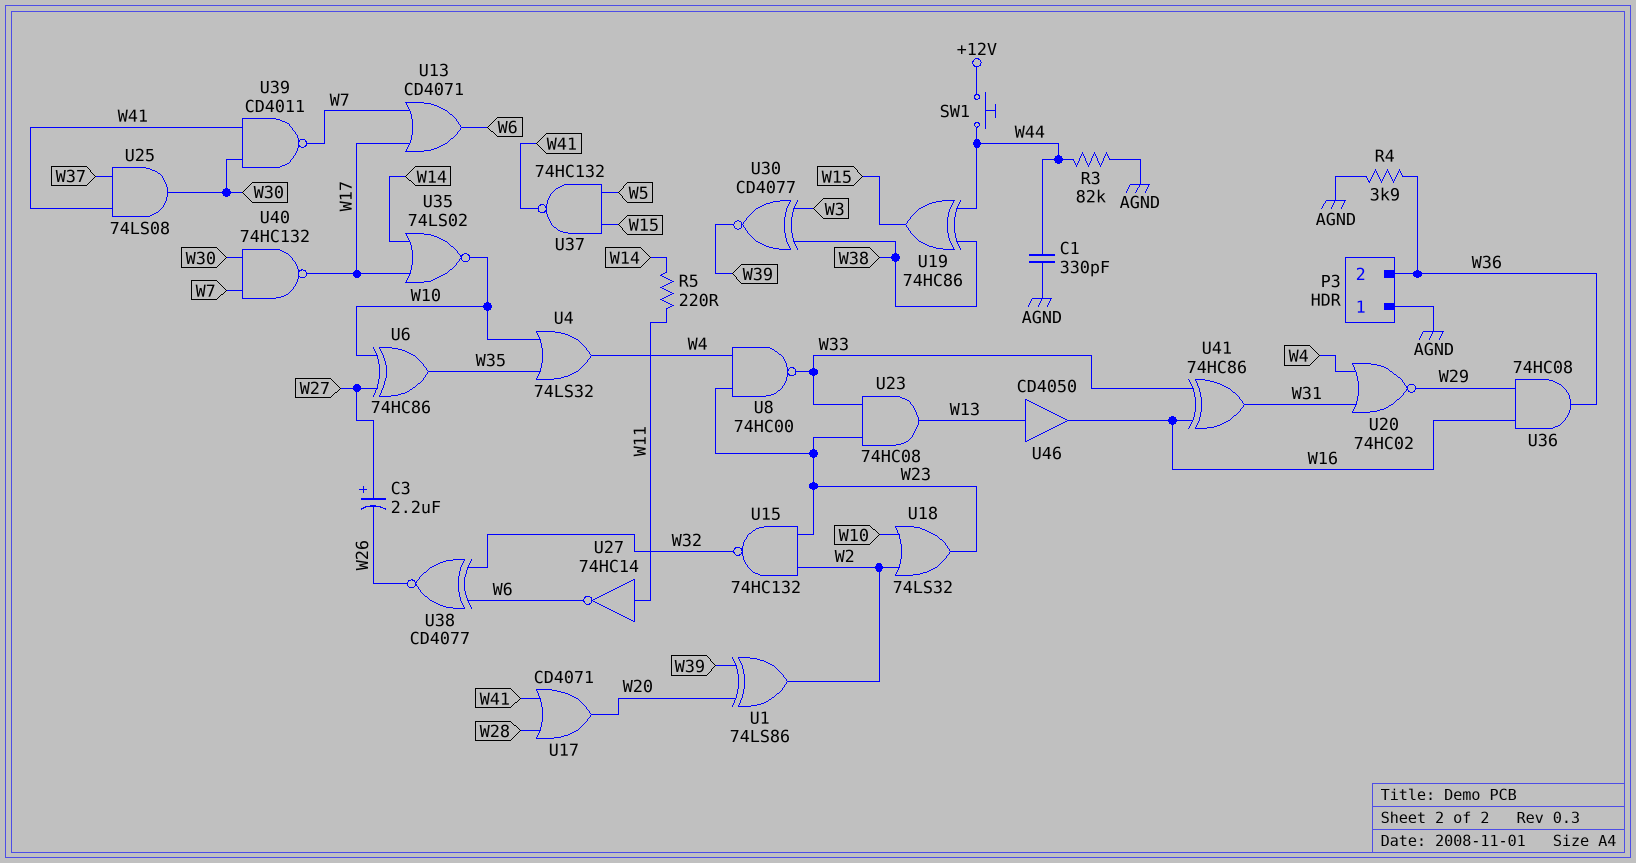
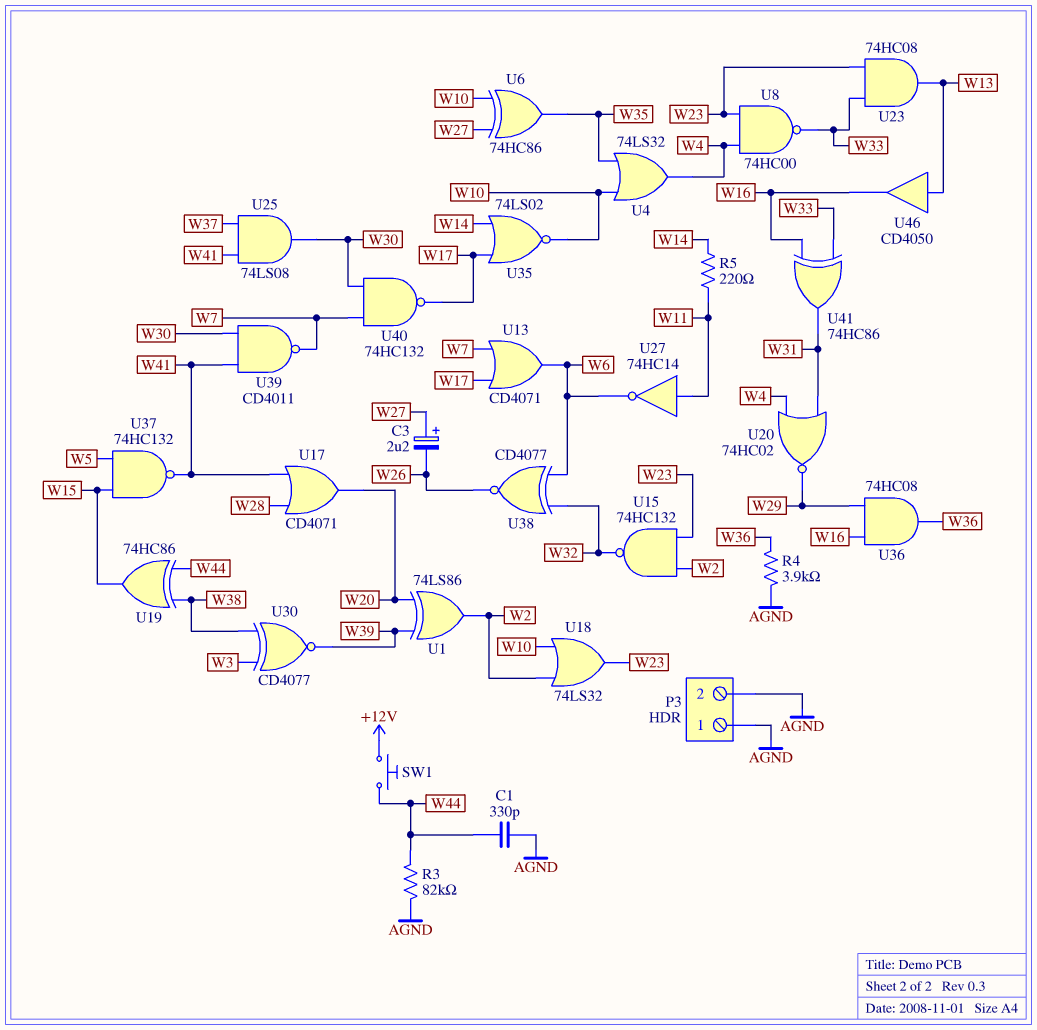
P3 pin 2: W36 -> AGND

